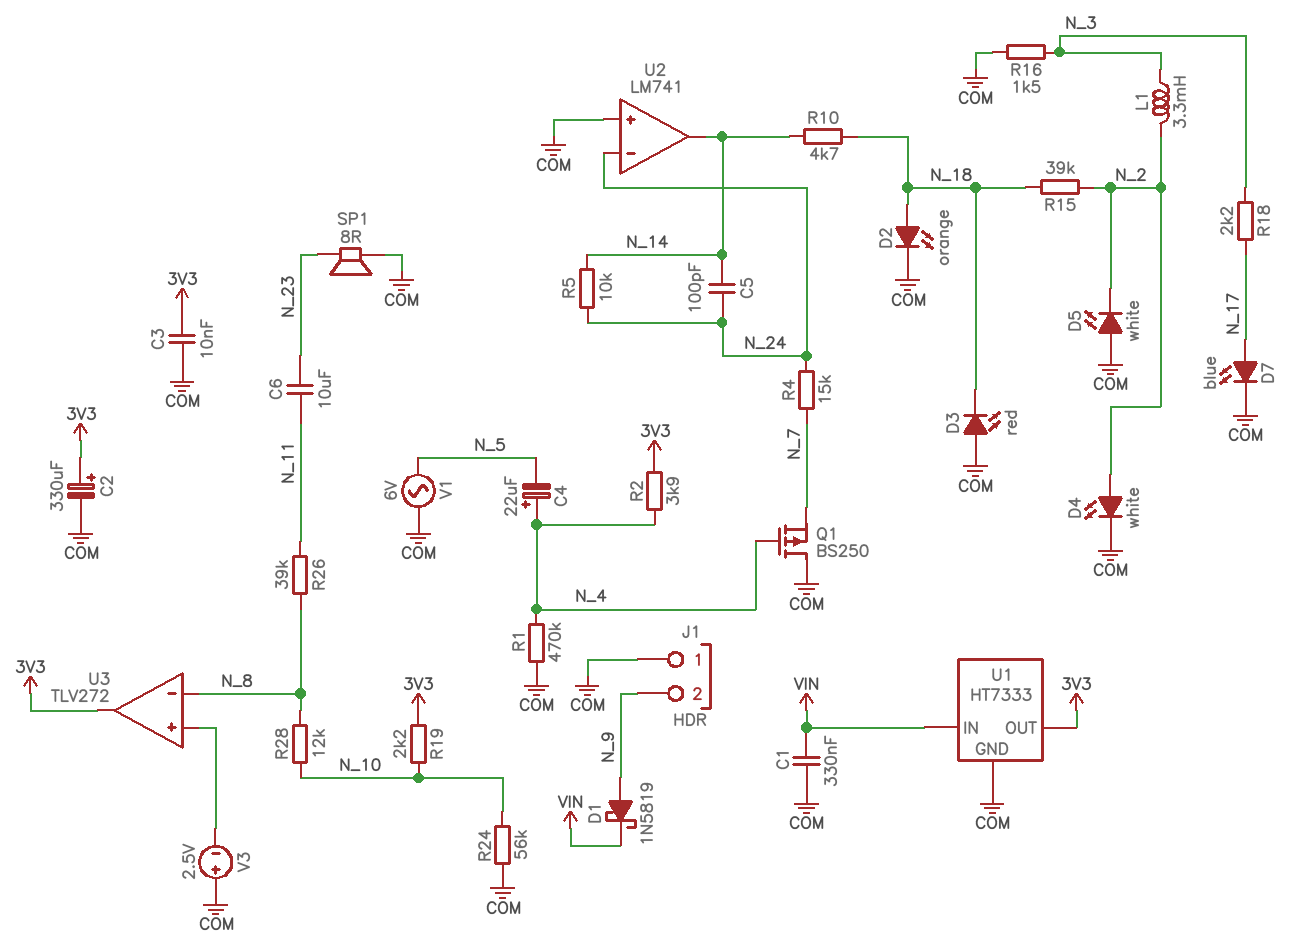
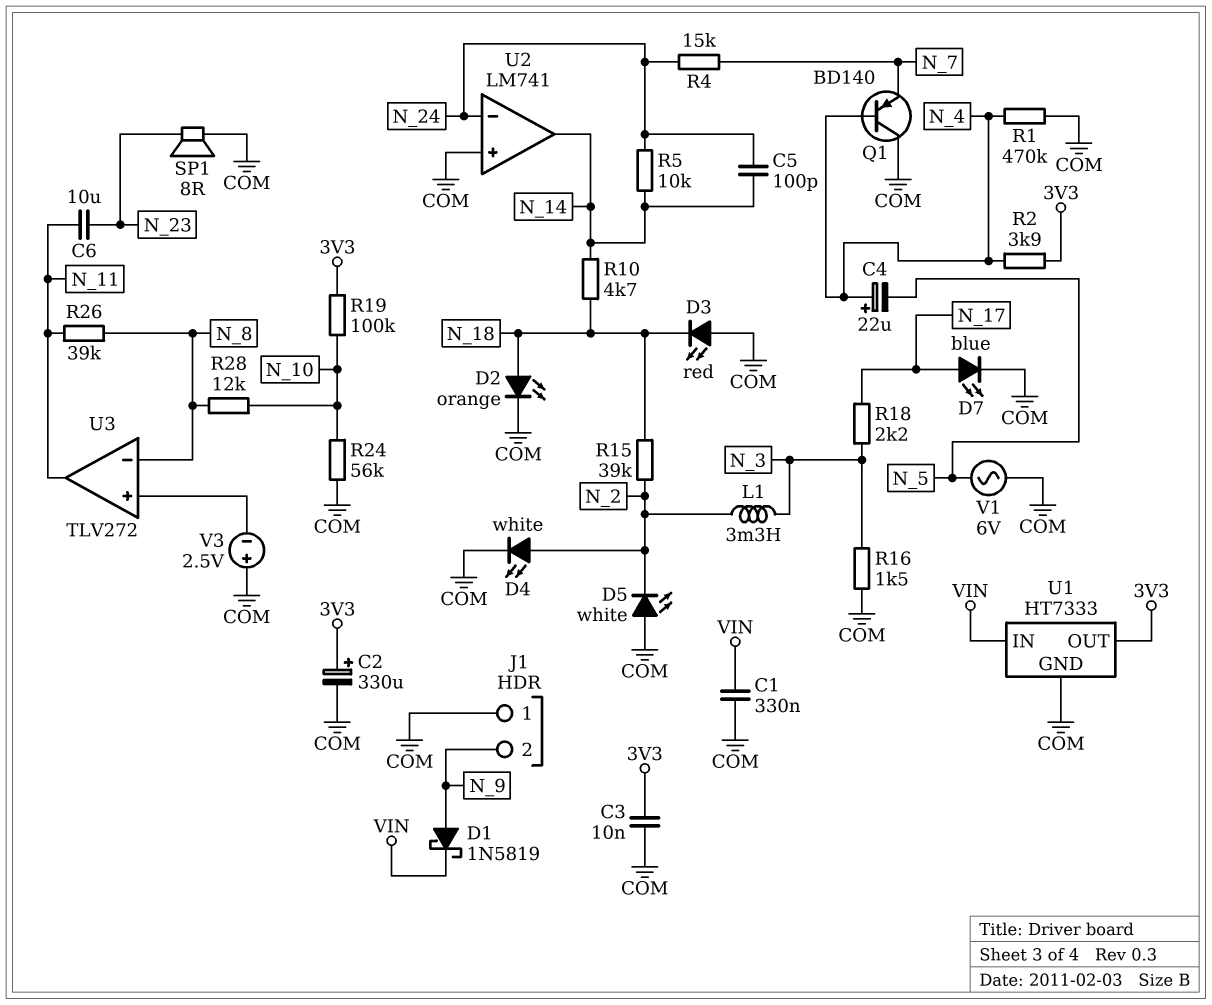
Q1: PMOS BS250 (G N_4, D COM, S N_7) -> PNP BD140 (B N_4, C COM, E N_7)
R19: 2.2k (3V3, N_10) -> 100k (3V3, N_10)
U3 pin out: 3V3 -> N_11

